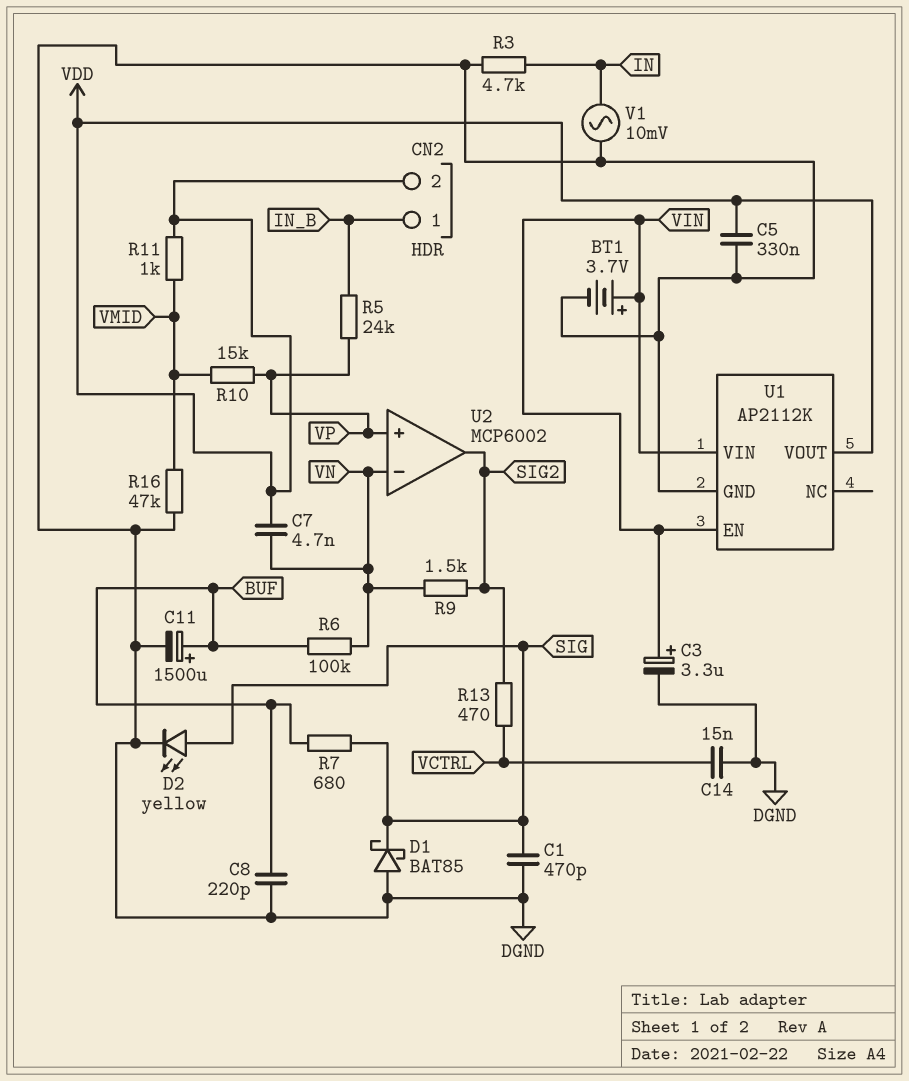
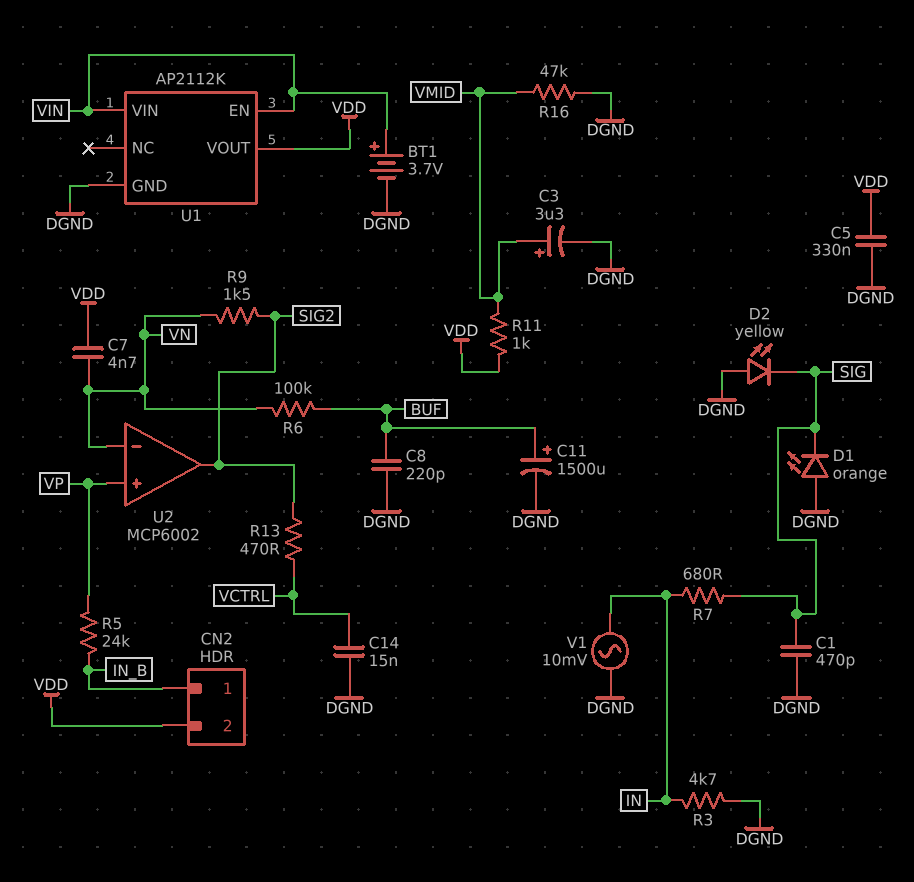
C3: 3.3uF (plus VIN, minus DGND) -> 3.3uF (plus VMID, minus DGND)
D1: schottky BAT85 (A DGND, K SIG) -> LED orange (A DGND, K SIG)
D2: LED yellow (A SIG, K DGND) -> LED yellow (A DGND, K SIG)
R7: 680 (BUF, SIG) -> 680 (IN, SIG)
R10: 15k (VMID, VP) -> none

